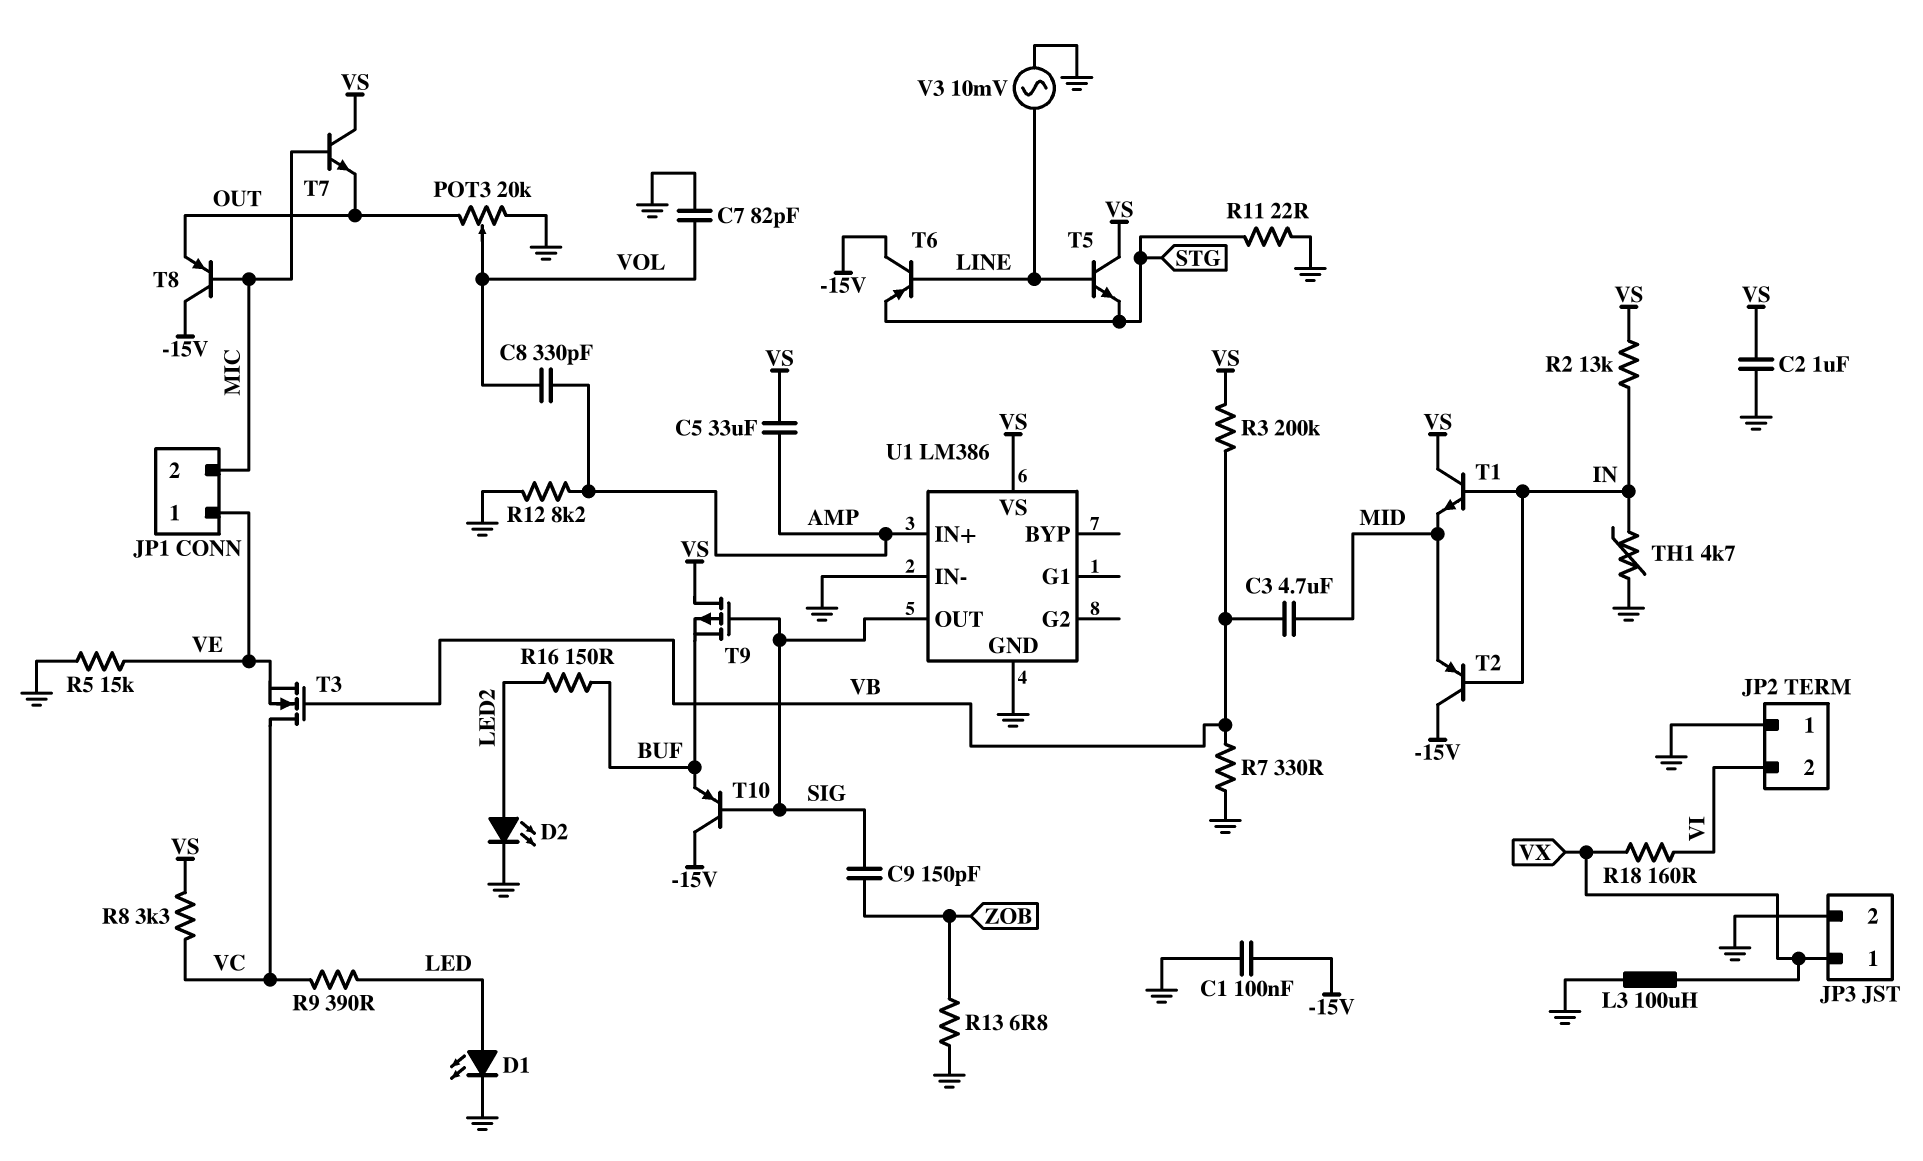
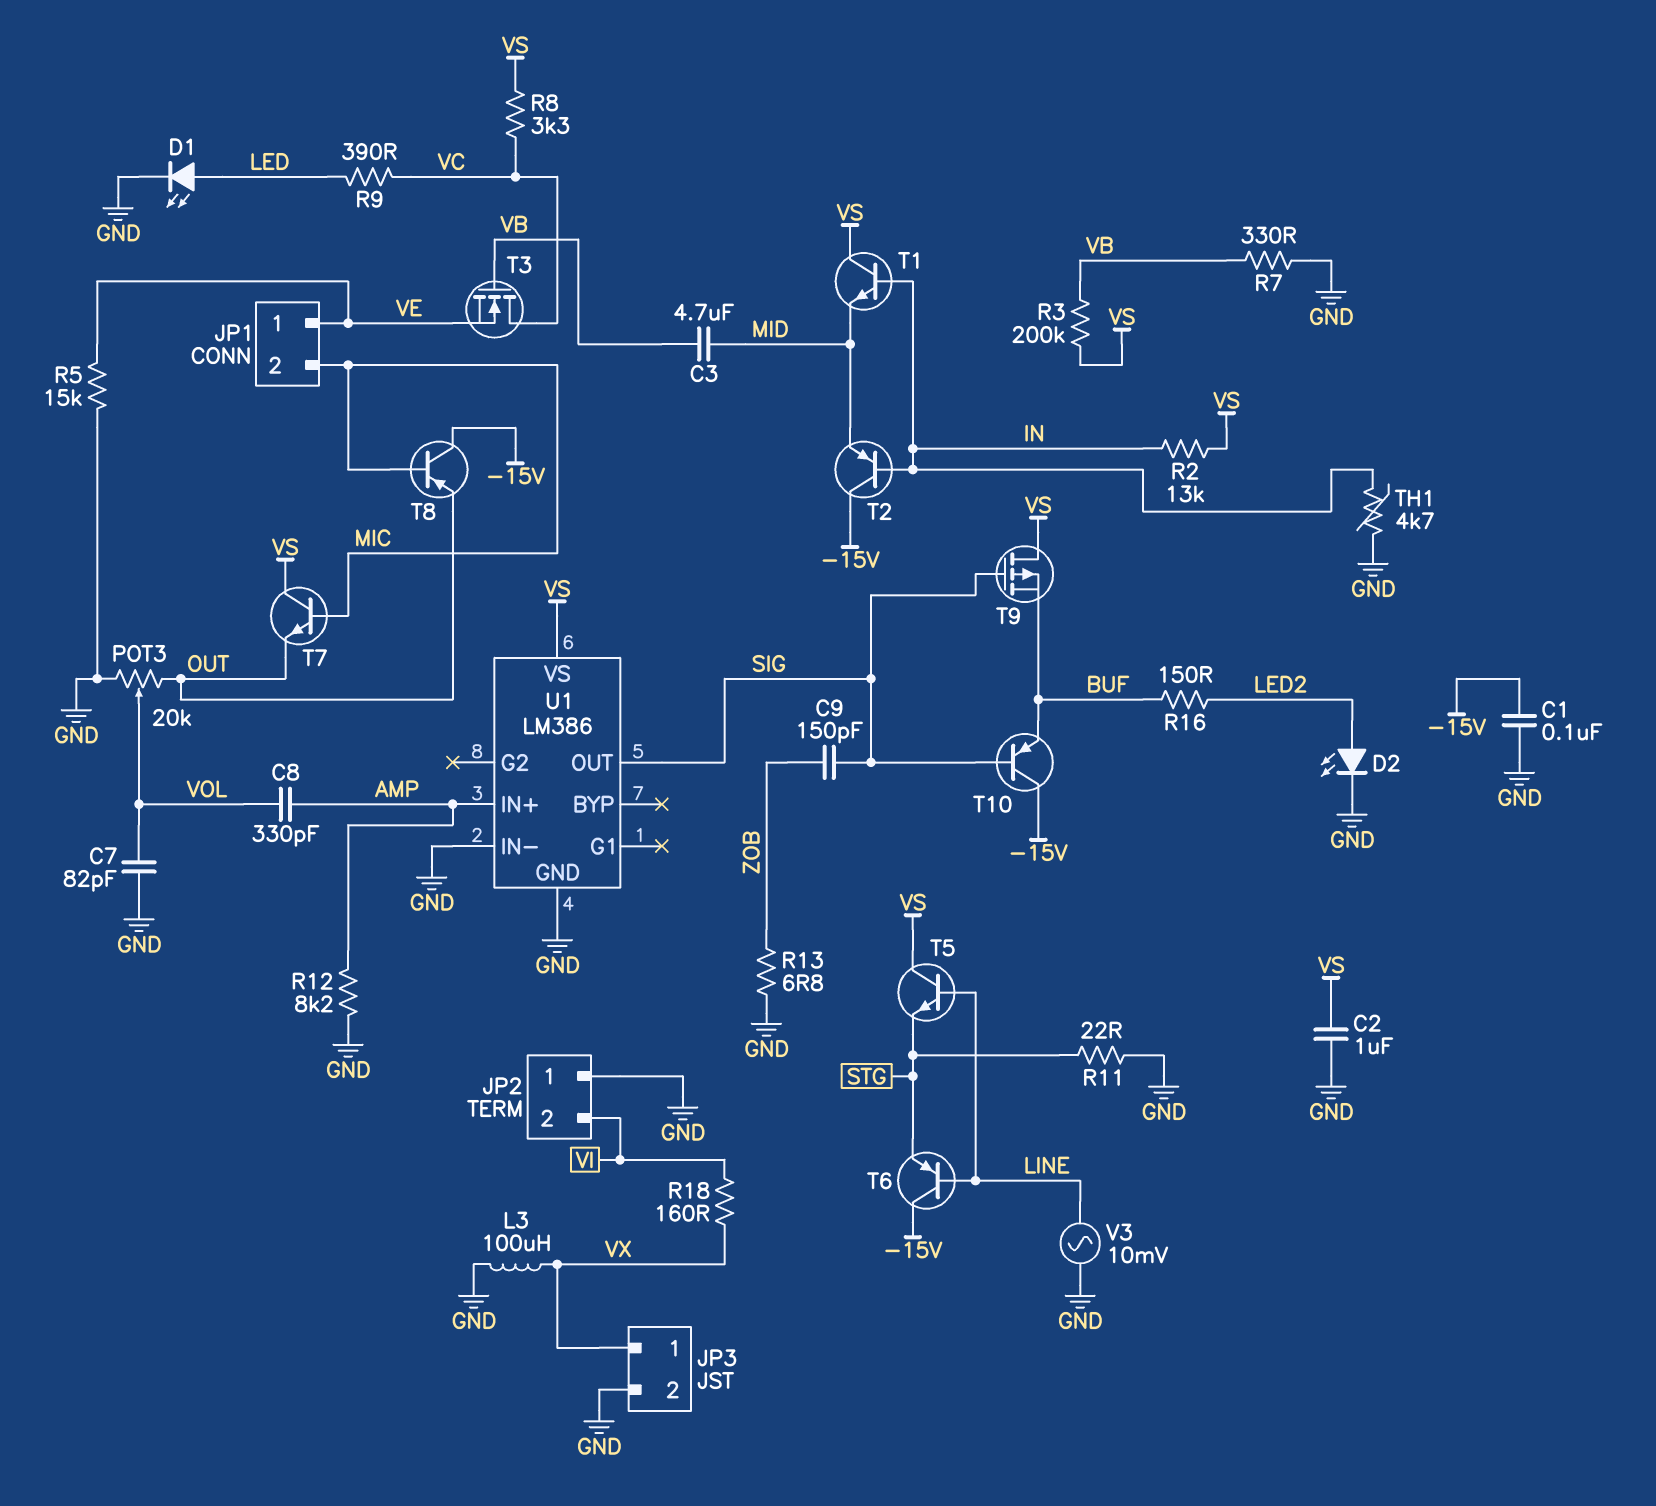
C5: 33uF (AMP, VS) -> none

